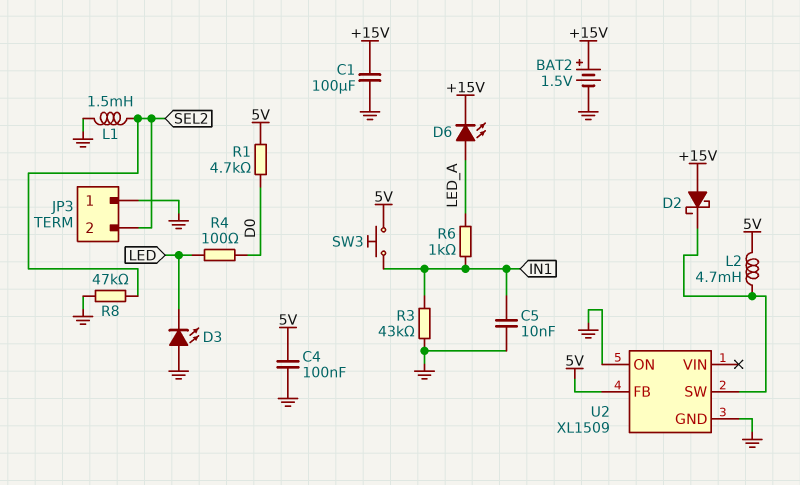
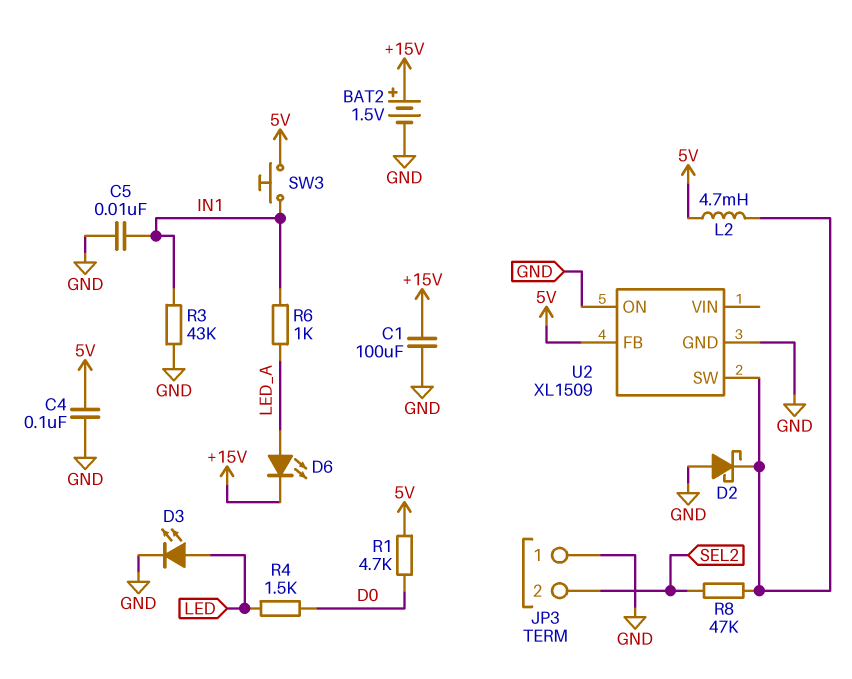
D2: schottky (A +15V, K U2/SW) -> schottky (A GND, K U2/SW)
D3: LED (A GND, K LED) -> LED (A LED, K GND)
L1: 1.5mH (GND, SEL2) -> none
R4: 100 (D0, LED) -> 1.5k (D0, LED)
R8: 47k (GND, SEL2) -> 47k (SEL2, U2/SW)

